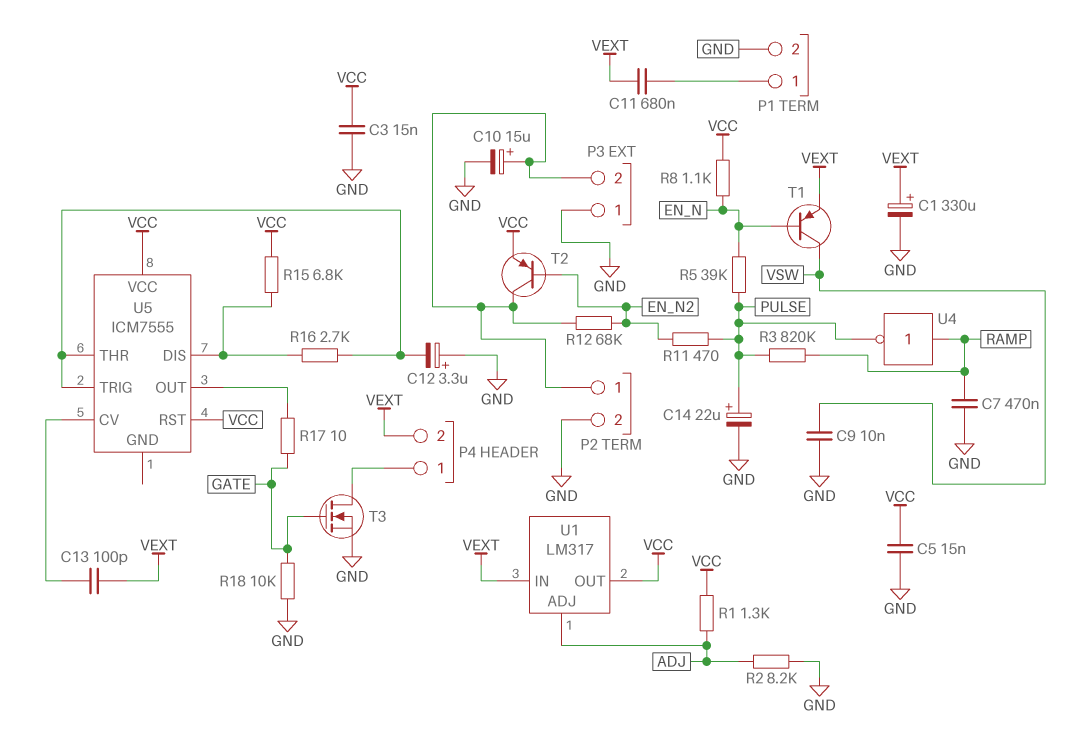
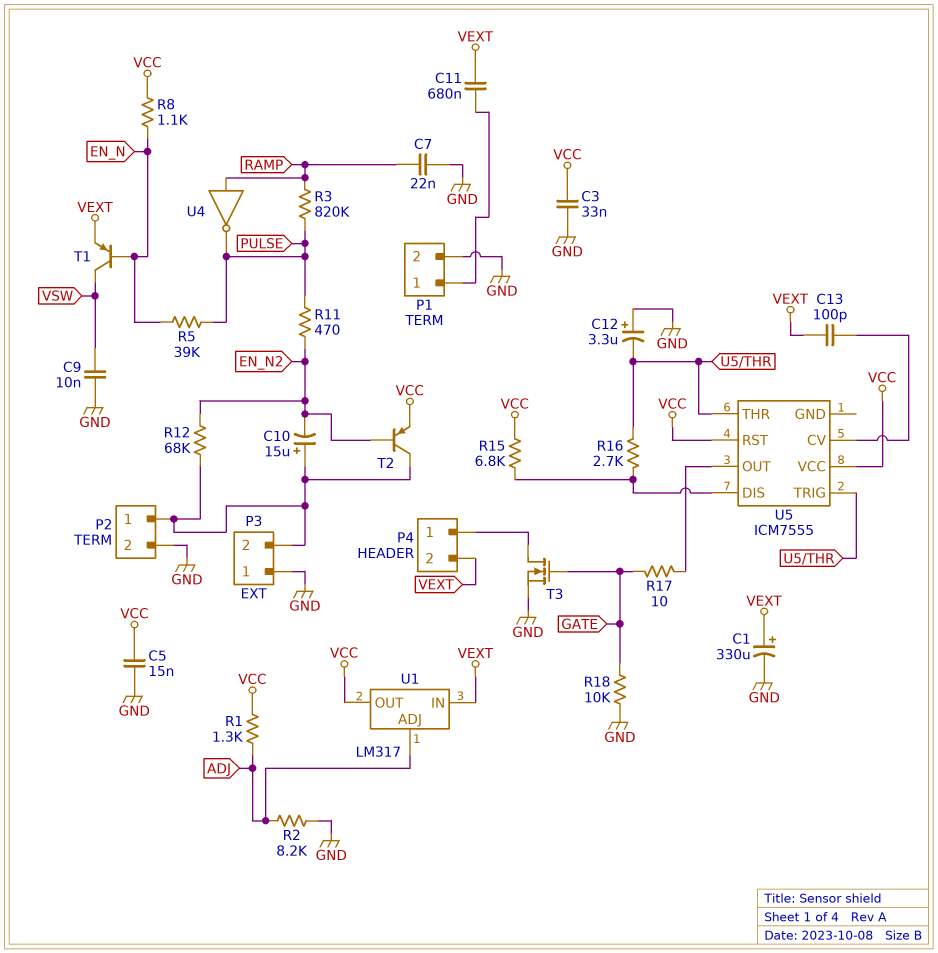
C3: 15nF (GND, VCC) -> 33nF (GND, VCC)
C7: 470nF (GND, RAMP) -> 22nF (GND, RAMP)
C10: 15uF (plus P2/1, minus GND) -> 15uF (plus P2/1, minus EN_N2)
C14: 22uF (plus PULSE, minus GND) -> none

